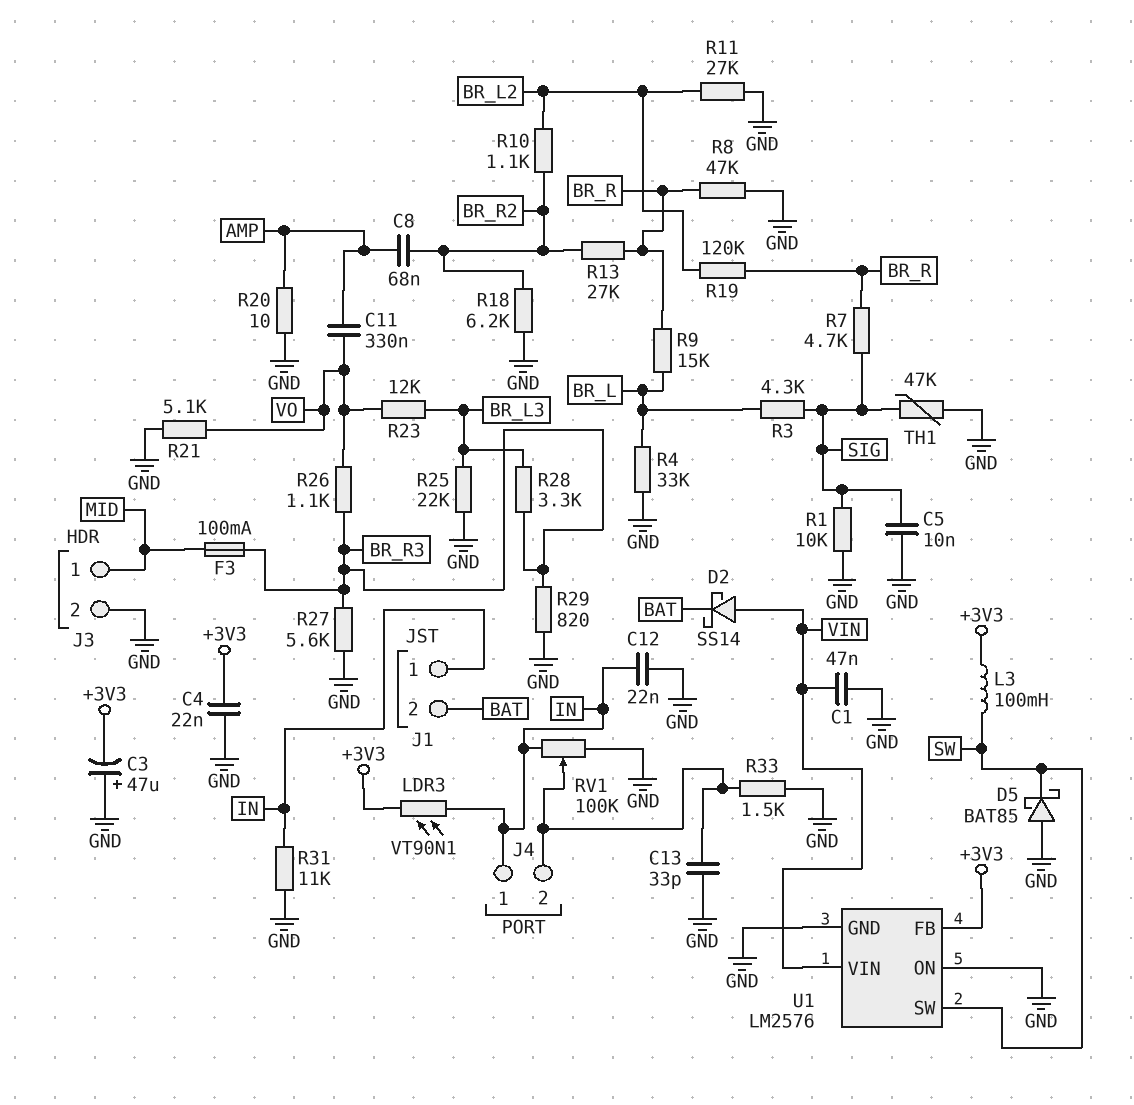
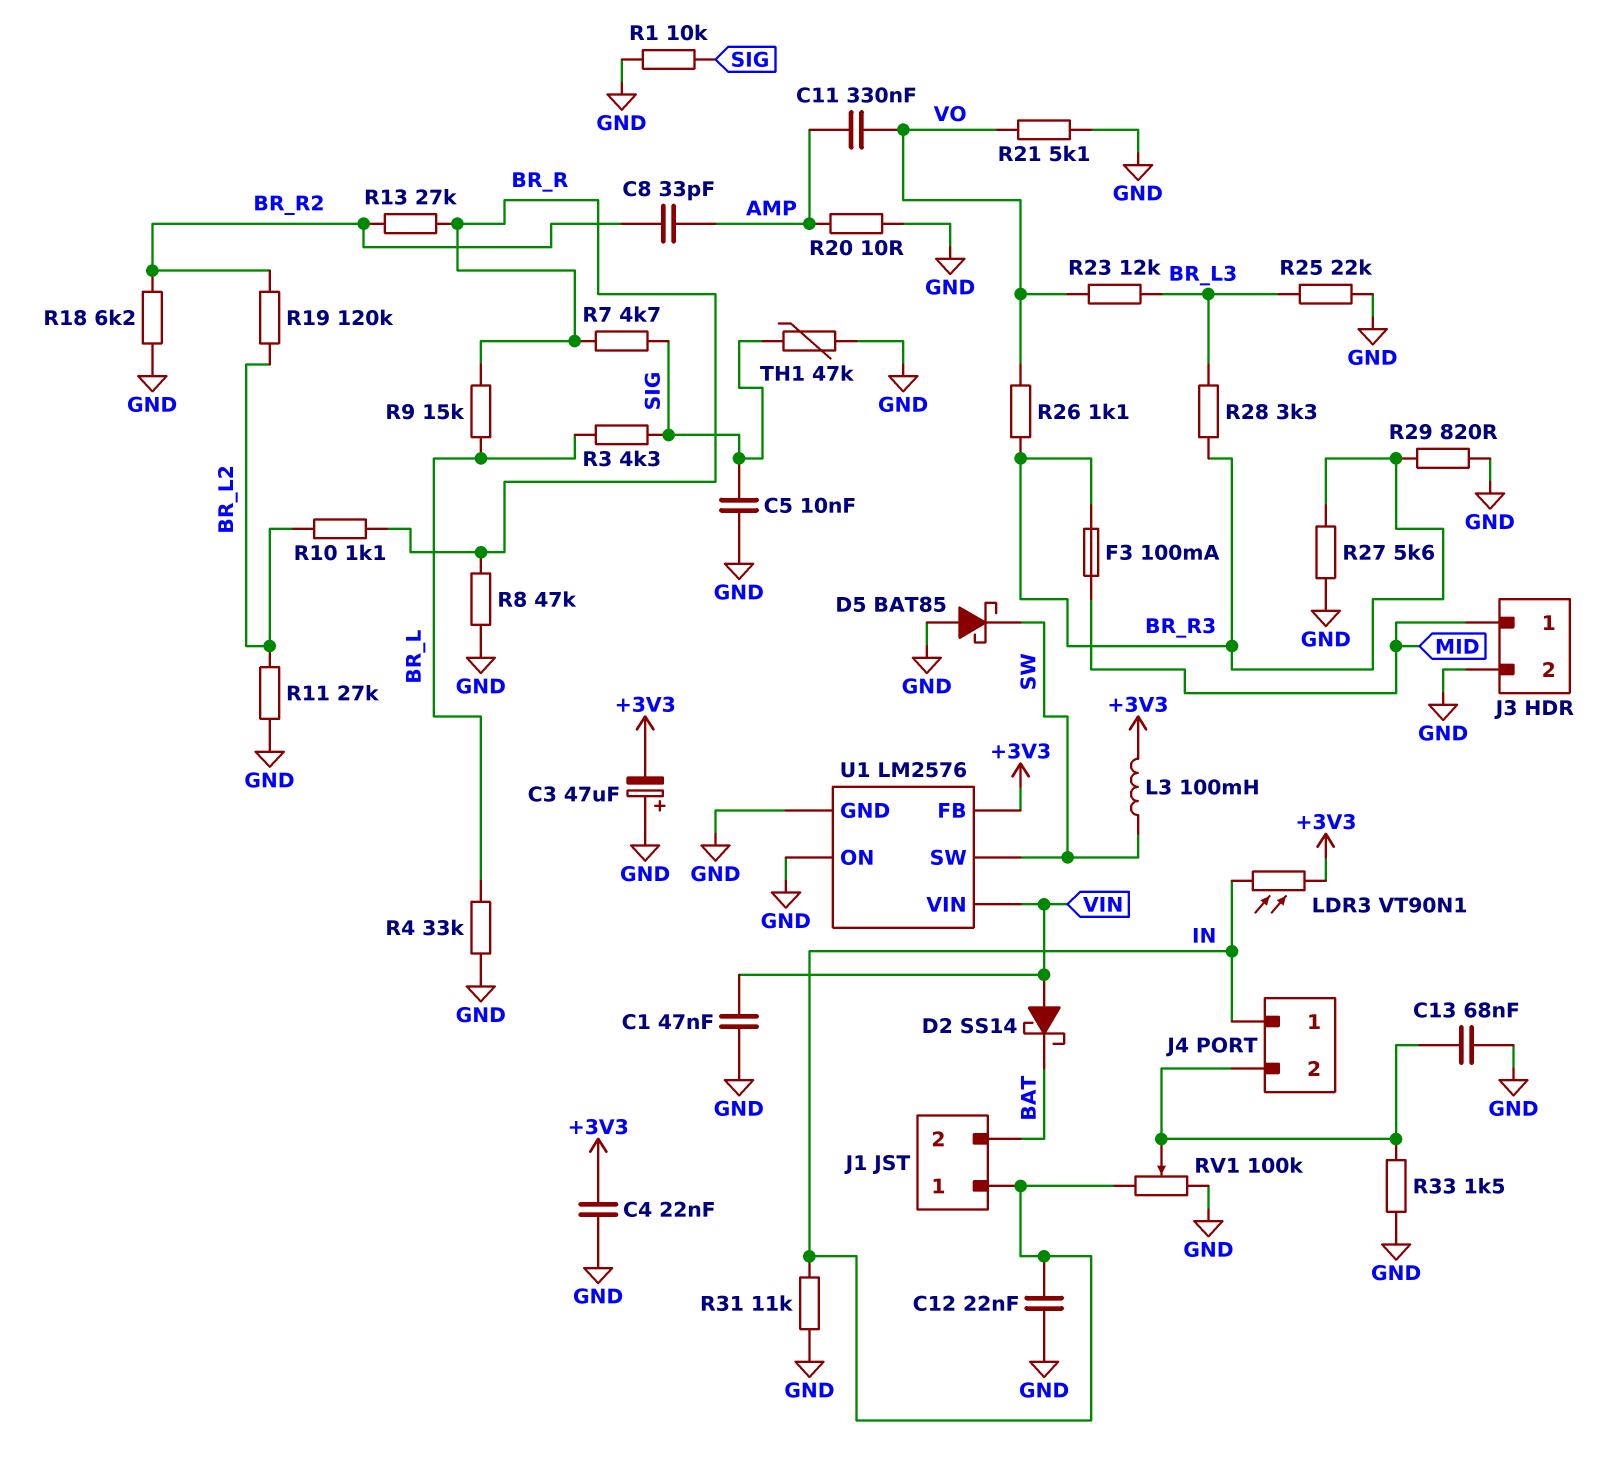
C8: 68nF (AMP, BR_R2) -> 33pF (AMP, BR_R2)
C13: 33pF (GND, J4/2) -> 68nF (GND, J4/2)
R10: 1.1k (BR_L2, BR_R2) -> 1.1k (BR_L2, BR_R)
R19: 120k (BR_L2, BR_R) -> 120k (BR_L2, BR_R2)

